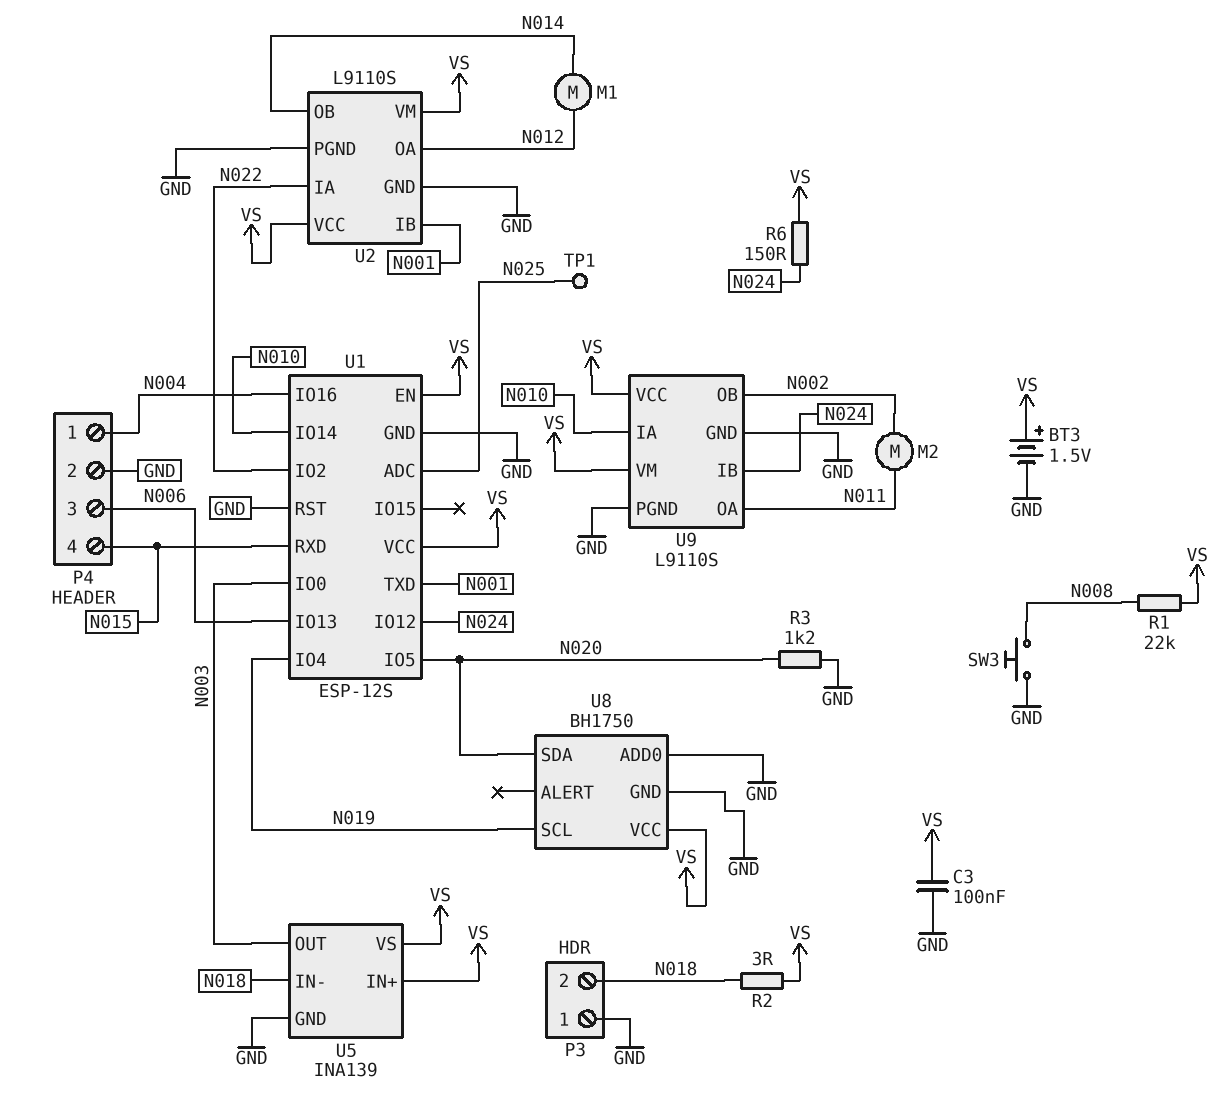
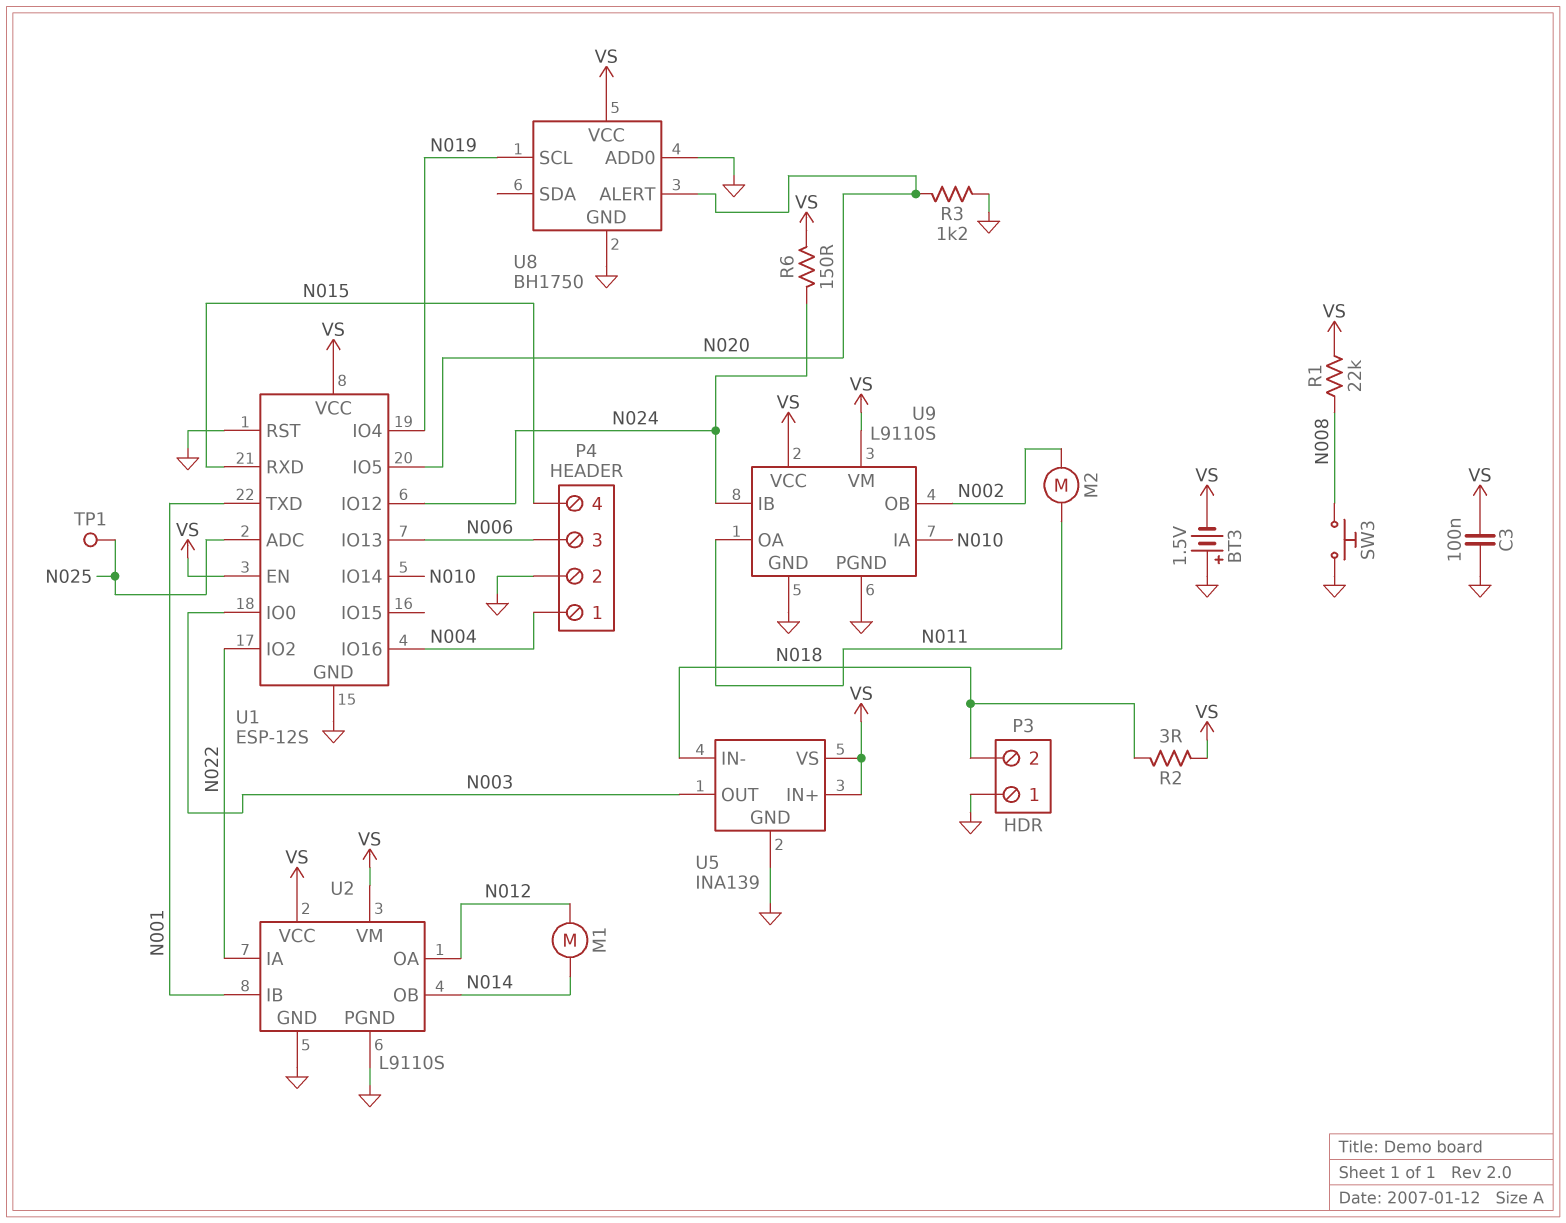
BT3: 1.5V (plus VS, minus GND) -> 1.5V (plus GND, minus VS)
U8 pin ALERT: none -> N020
U8 pin SDA: N020 -> none

